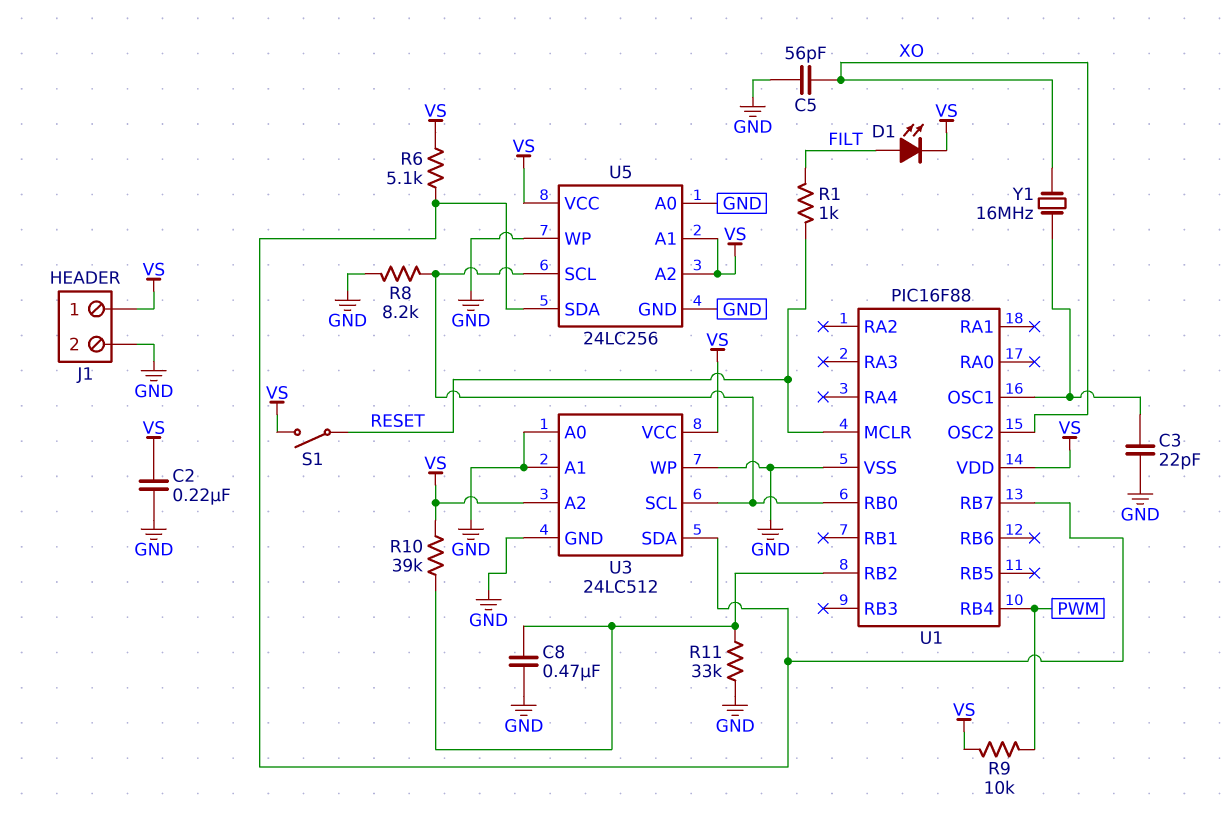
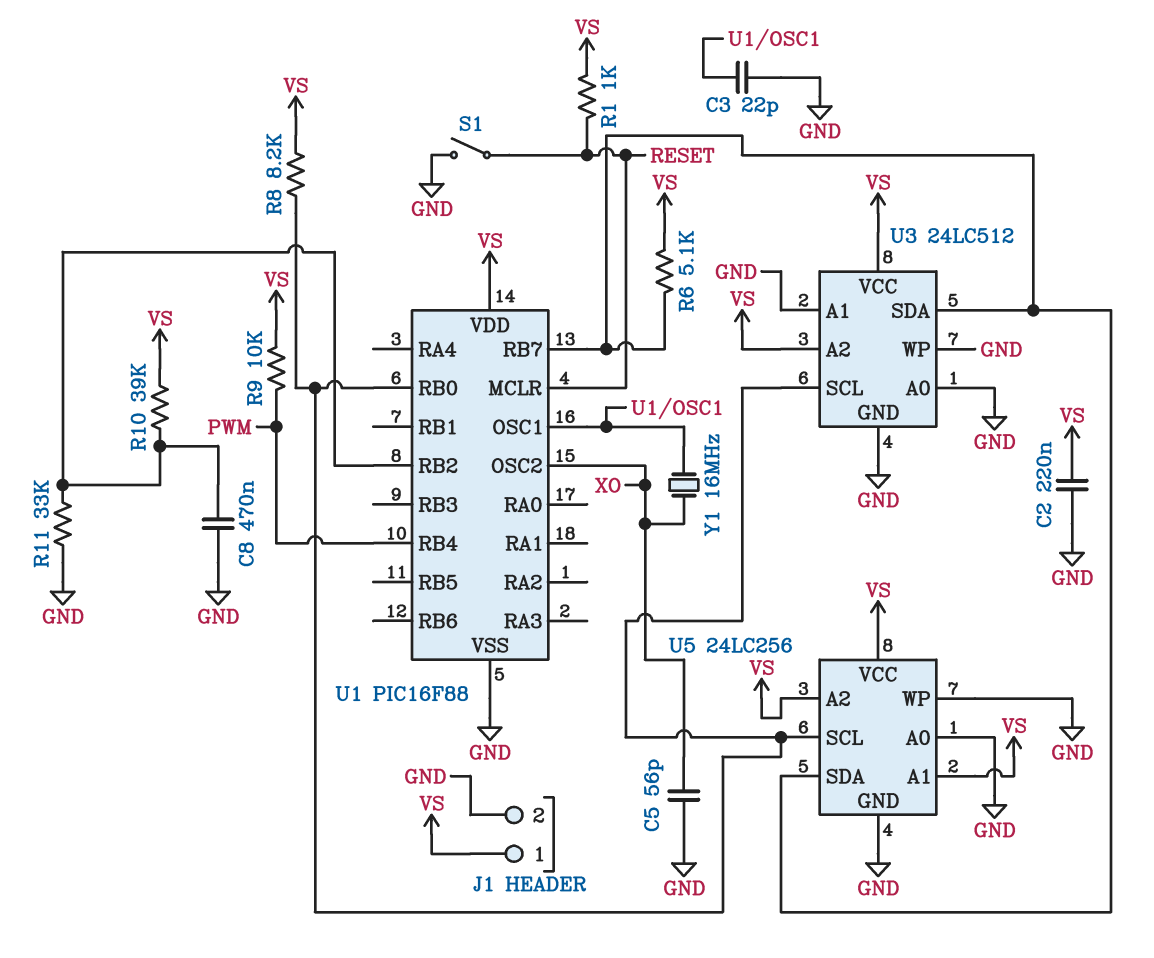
D1: LED (A FILT, K VS) -> none
R1: 1k (FILT, RESET) -> 1k (RESET, VS)
R8: 8.2k (GND, U1/RB0) -> 8.2k (U1/RB0, VS)
S1: switch (RESET, VS) -> switch (GND, RESET)

